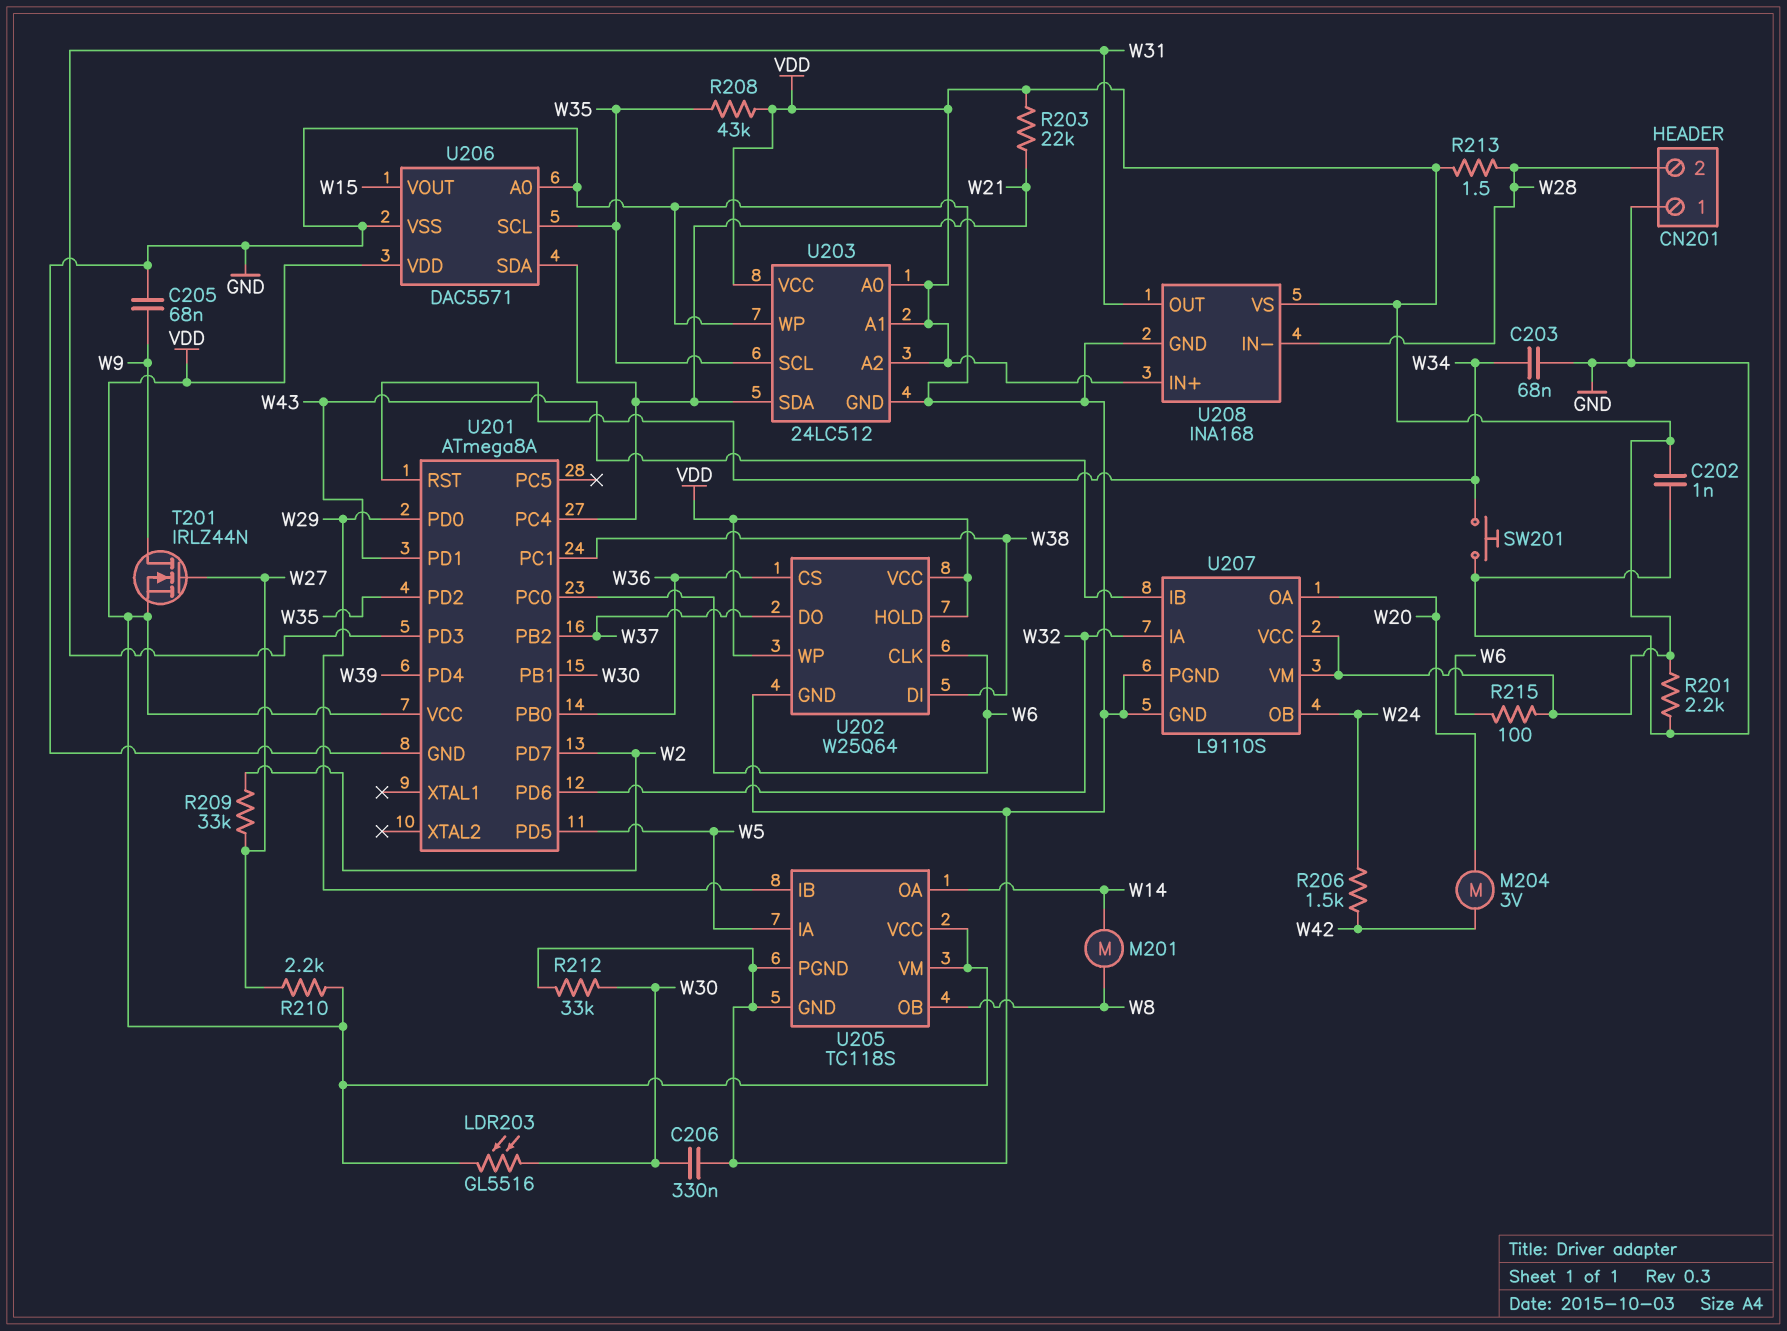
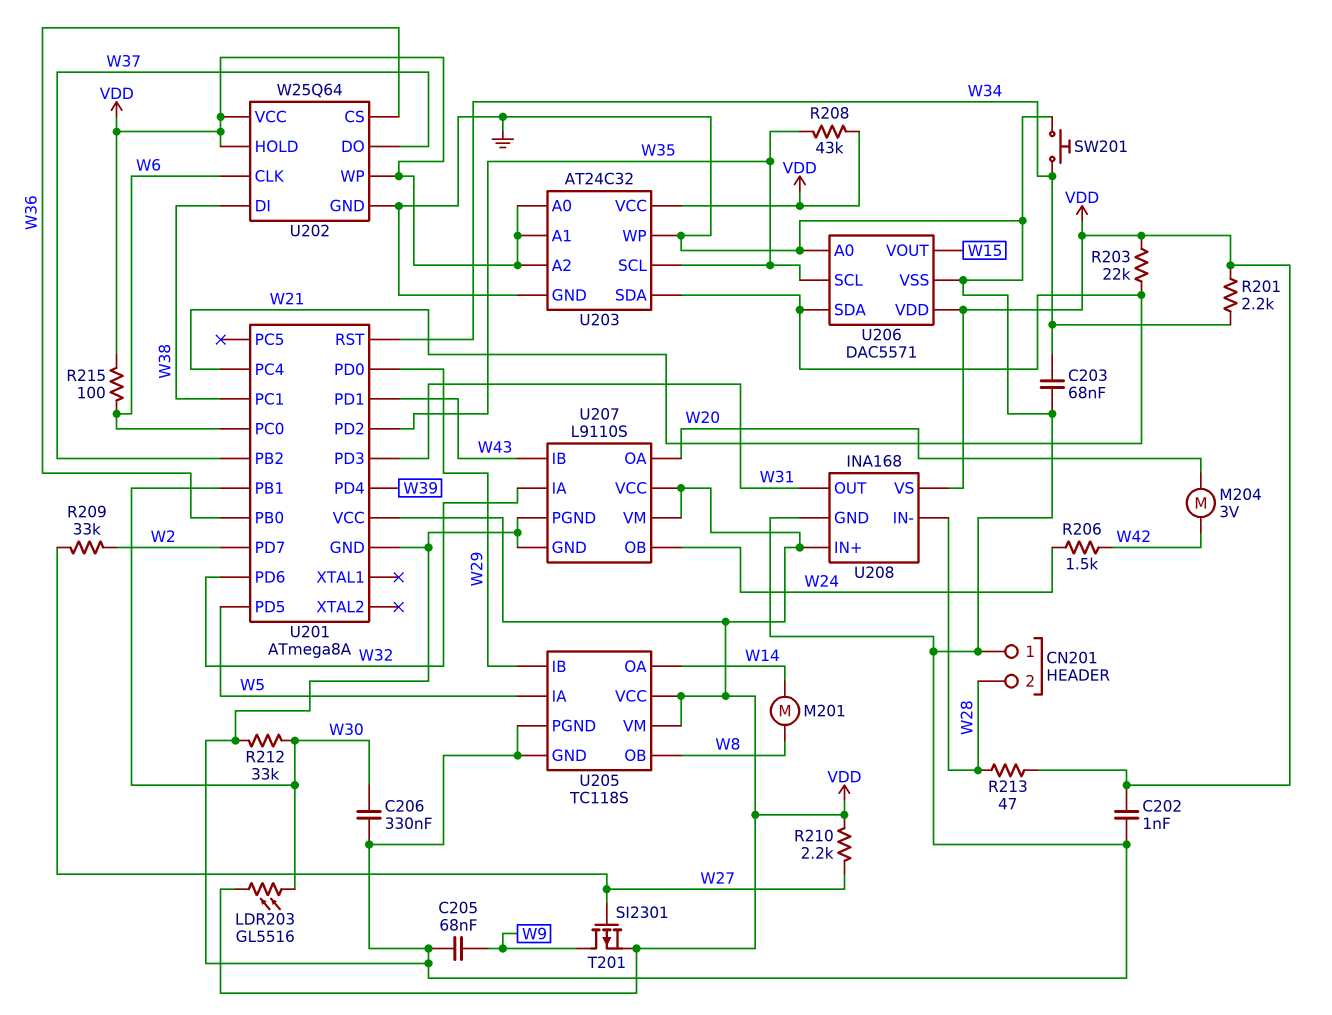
R201: 2.2k (GND, VDD) -> 2.2k (VDD, W34)
R213: 1.5 (VDD, W28) -> 47 (VDD, W28)
T201: NMOS IRLZ44N (G W27, D W9, S VDD) -> PMOS SI2301 (G W27, D W9, S VDD)
U203: 24LC512 -> AT24C32

